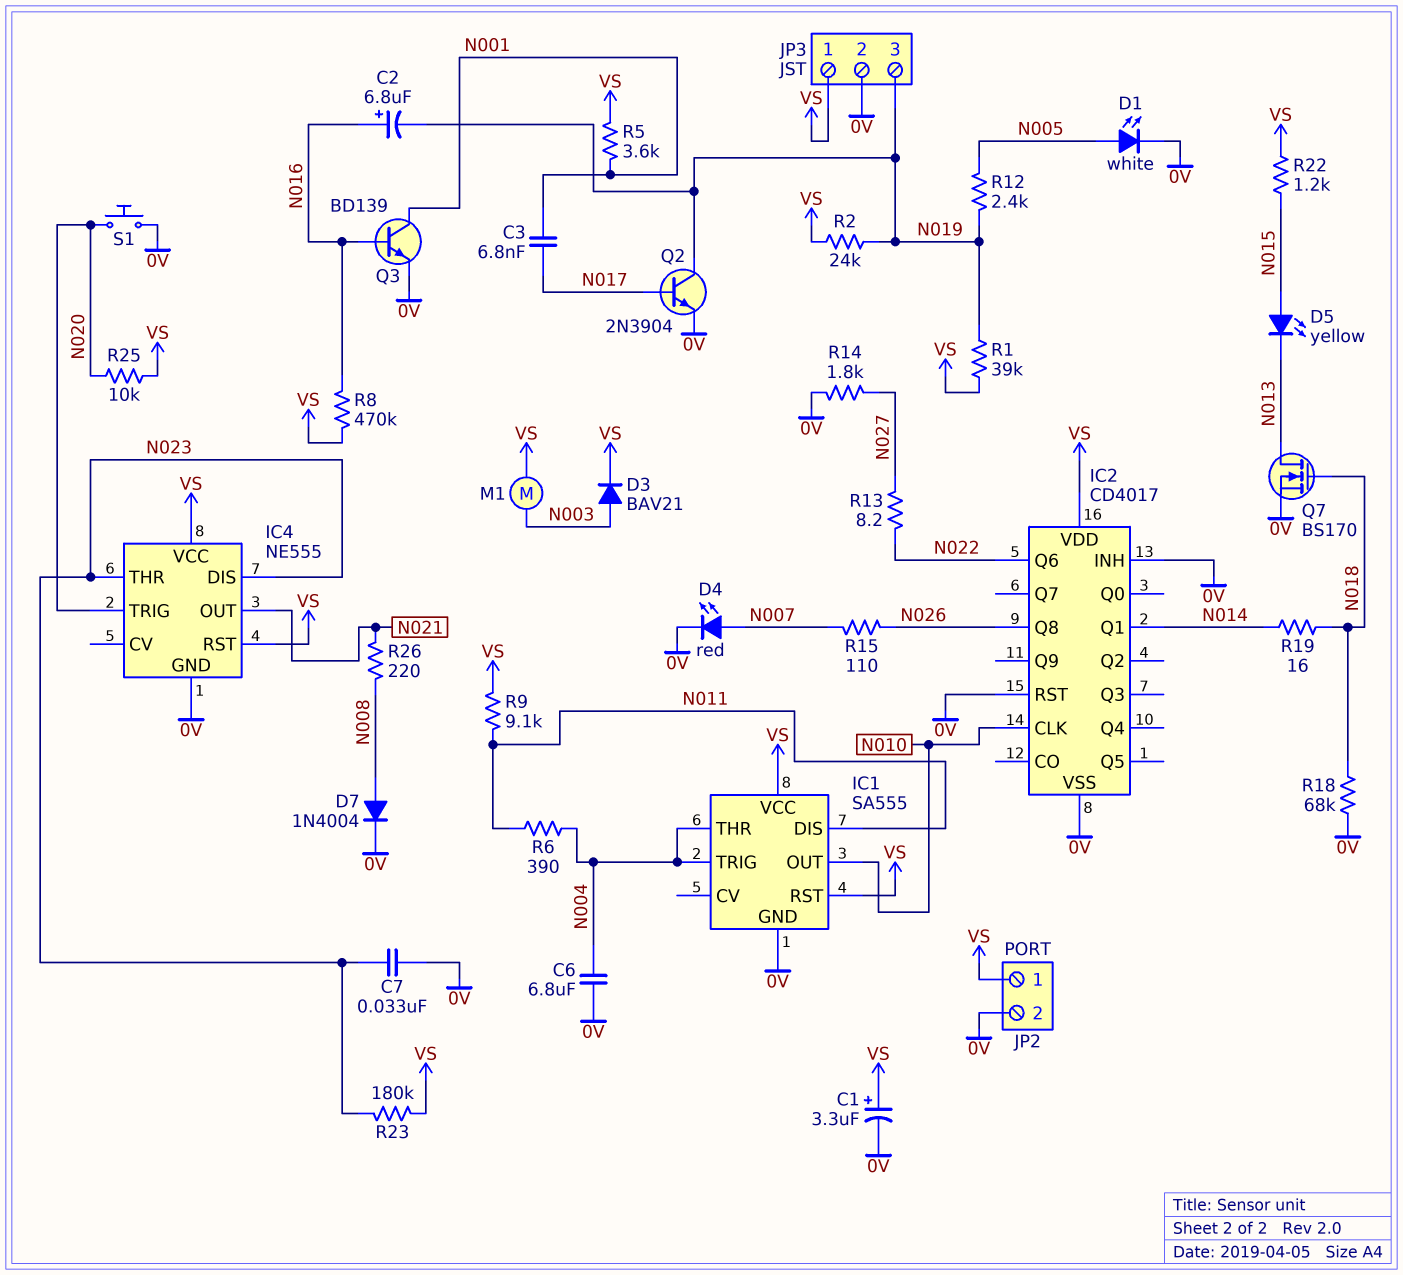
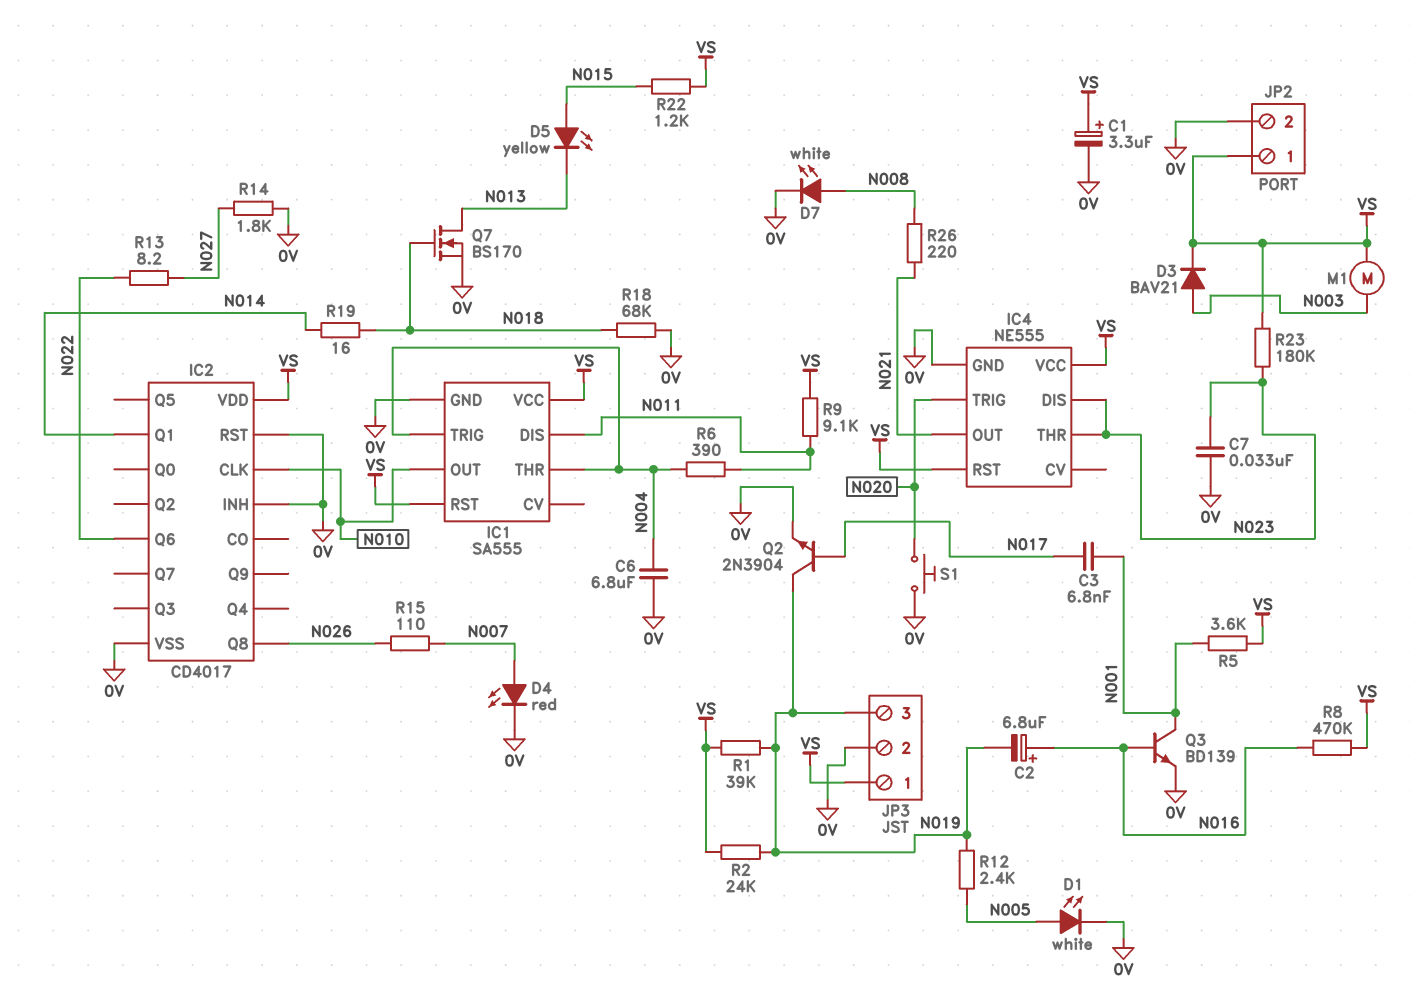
D7: diode 1N4004 (A N008, K 0V) -> LED white (A N008, K 0V)
R25: 10k (N020, VS) -> none

